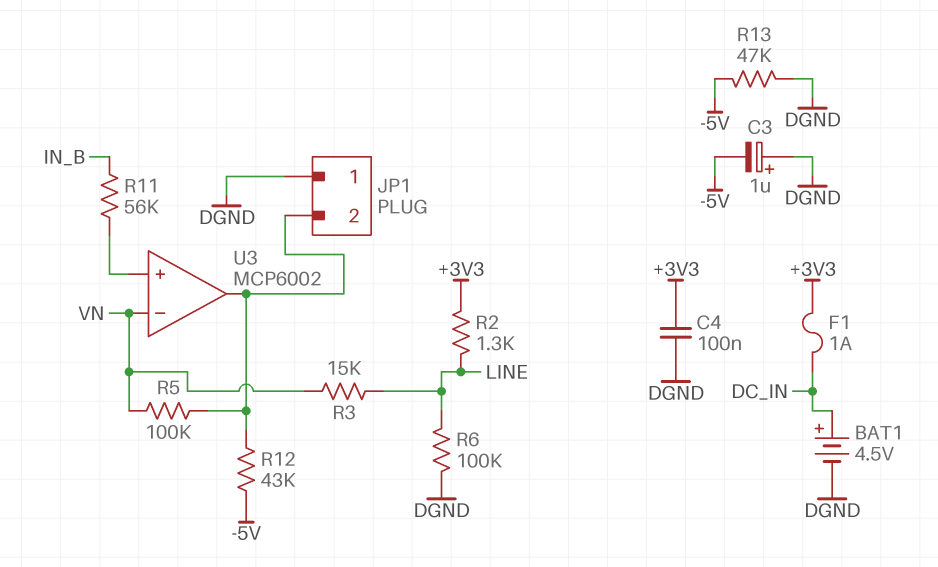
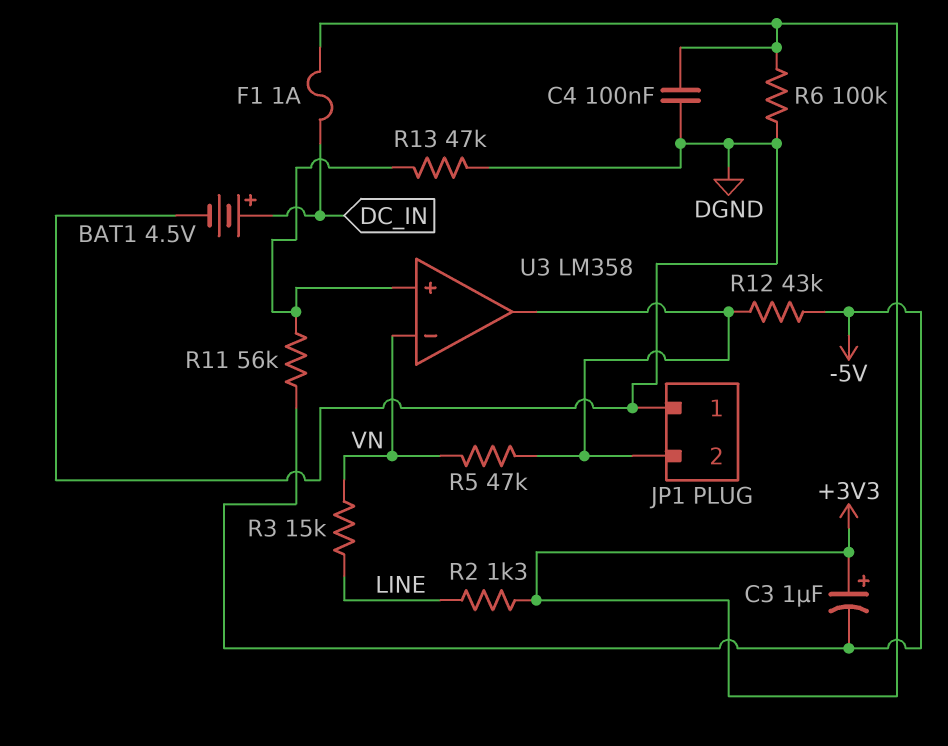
C3: 1uF (plus DGND, minus -5V) -> 1uF (plus +3V3, minus -5V)
R5: 100k (JP1/2, VN) -> 47k (JP1/2, VN)
R6: 100k (DGND, LINE) -> 100k (+3V3, DGND)
R11: 56k (IN_B, U3/in+) -> 56k (-5V, U3/in+)
R13: 47k (-5V, DGND) -> 47k (DGND, U3/in+)
U3: MCP6002 -> LM358

